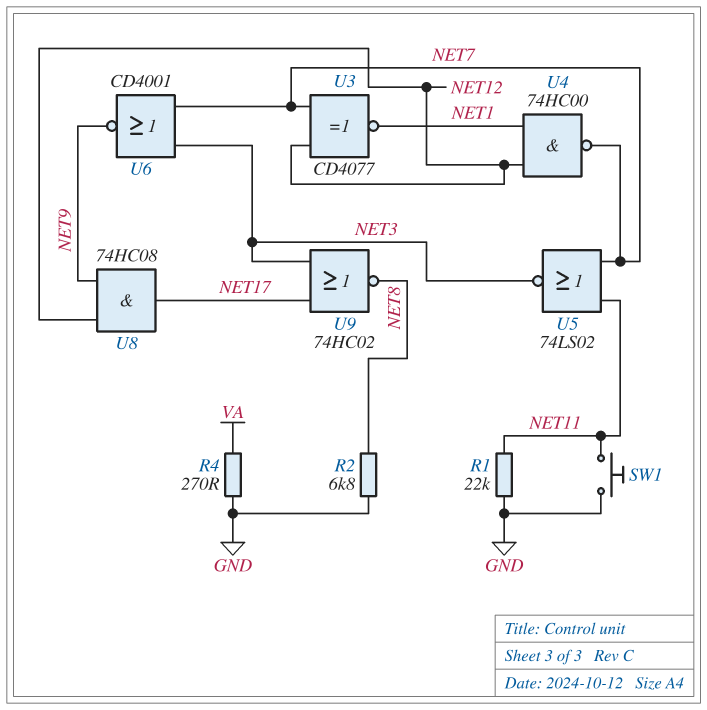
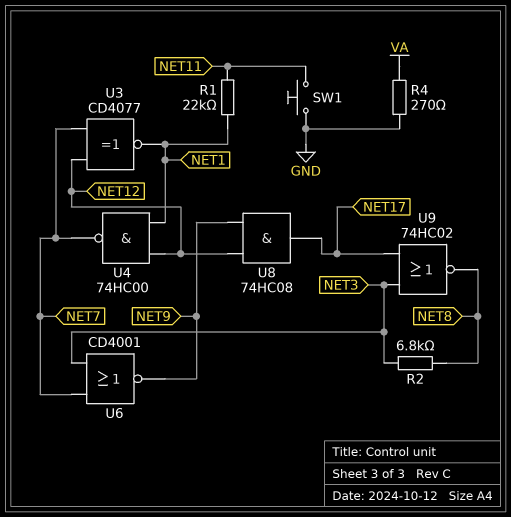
R1: 22k (GND, NET11) -> 22k (NET1, NET11)
R2: 6.8k (GND, NET8) -> 6.8k (NET3, NET8)
U5: NOR 74LS02 (in NET7, in NET11, out NET3) -> none

